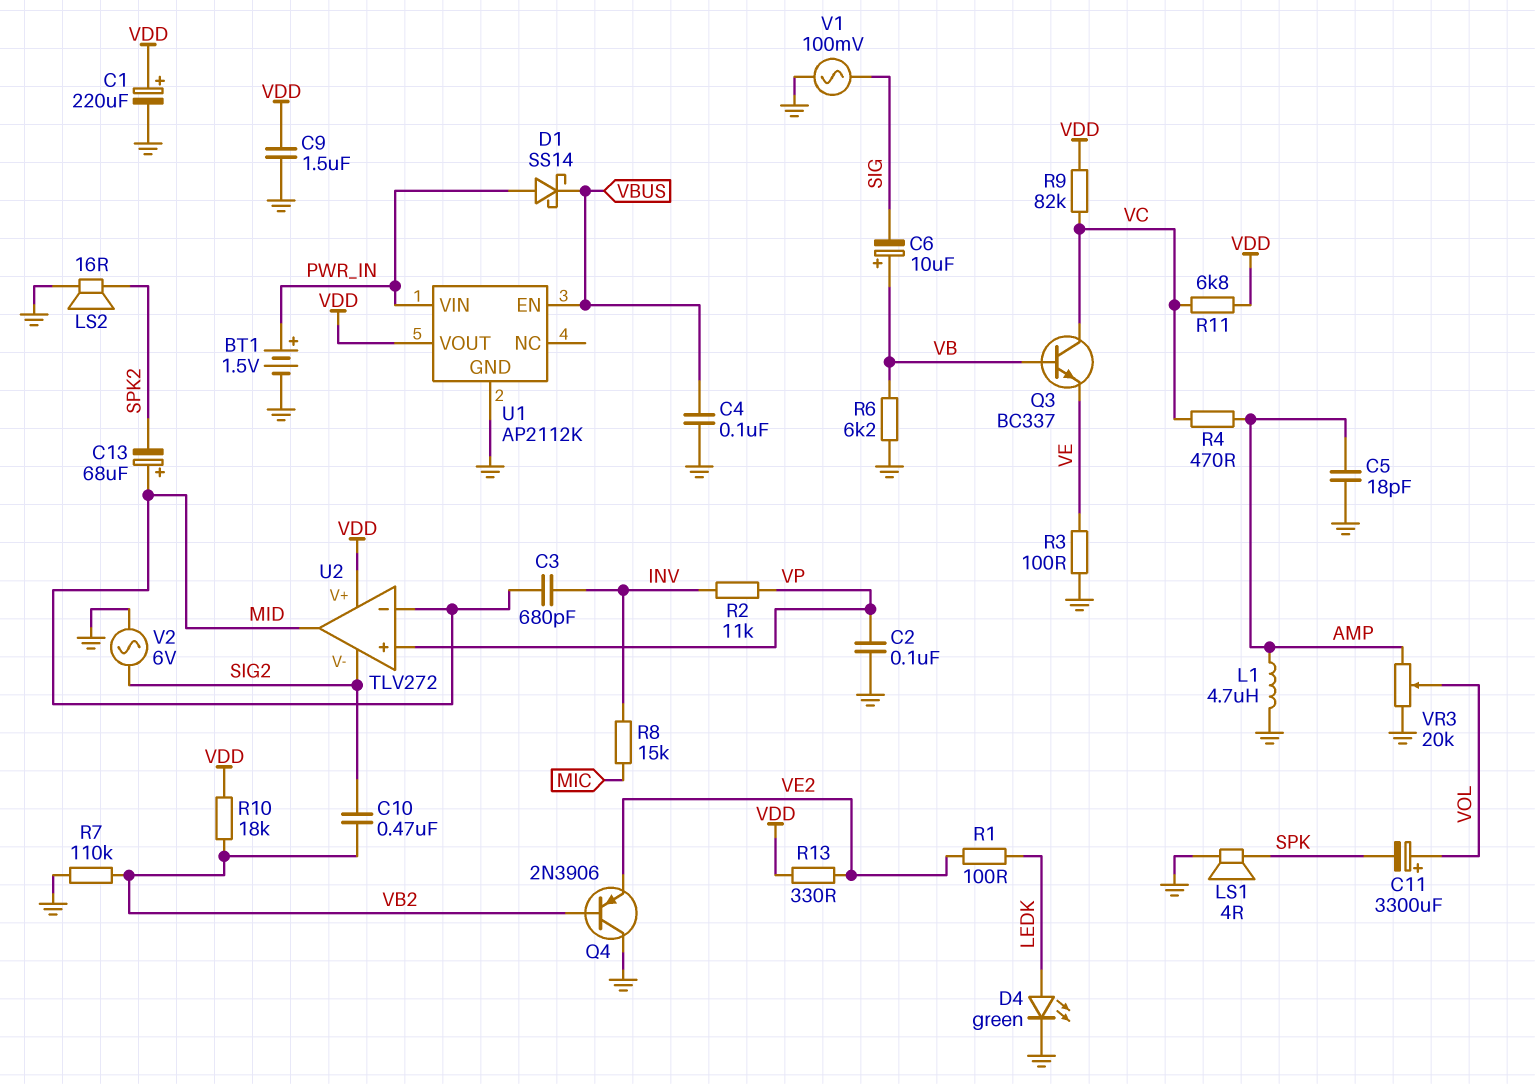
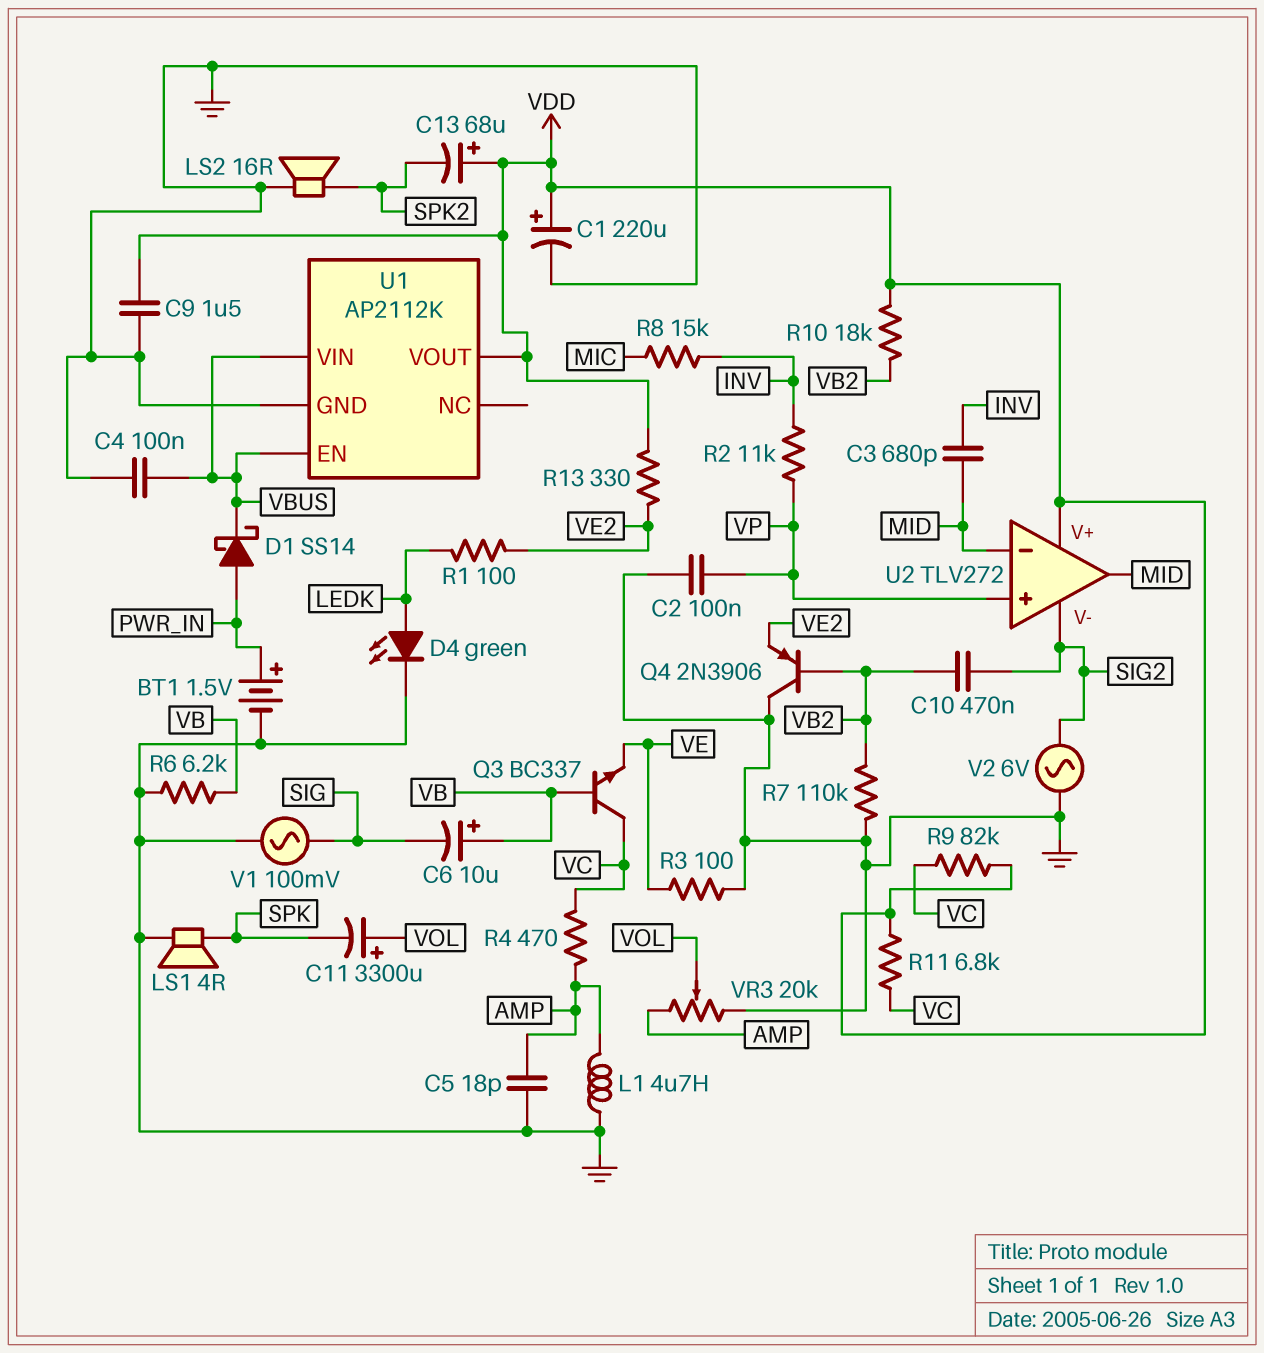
C13: 68uF (plus MID, minus SPK2) -> 68uF (plus VDD, minus SPK2)
U1 pin VIN: PWR_IN -> VBUS

